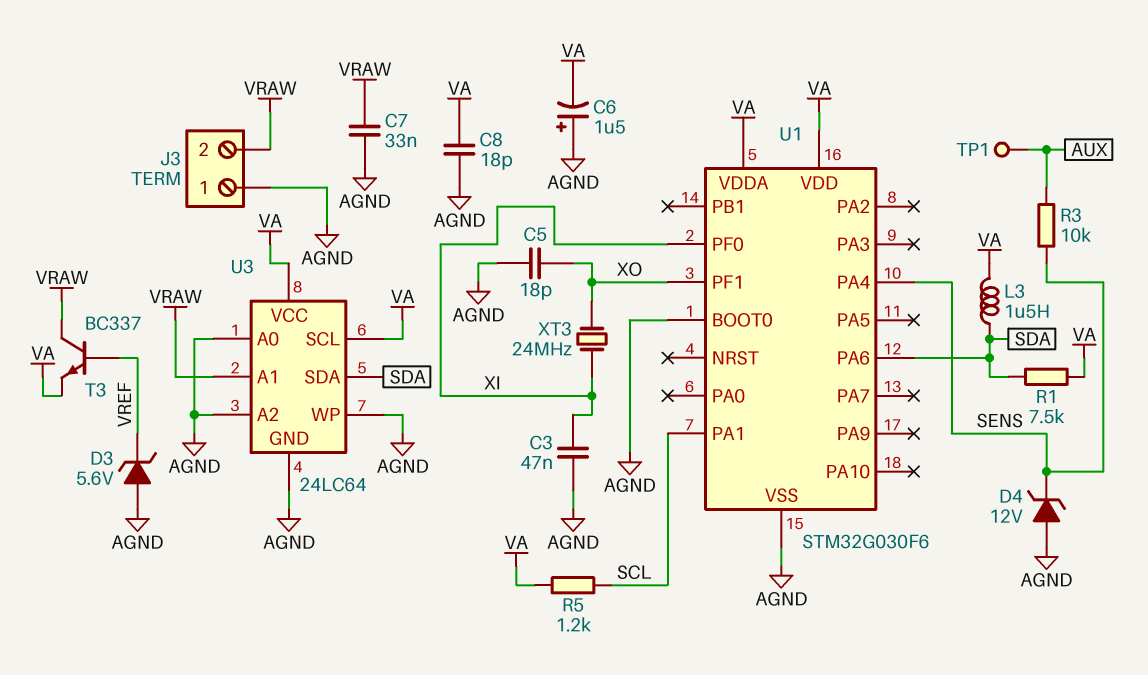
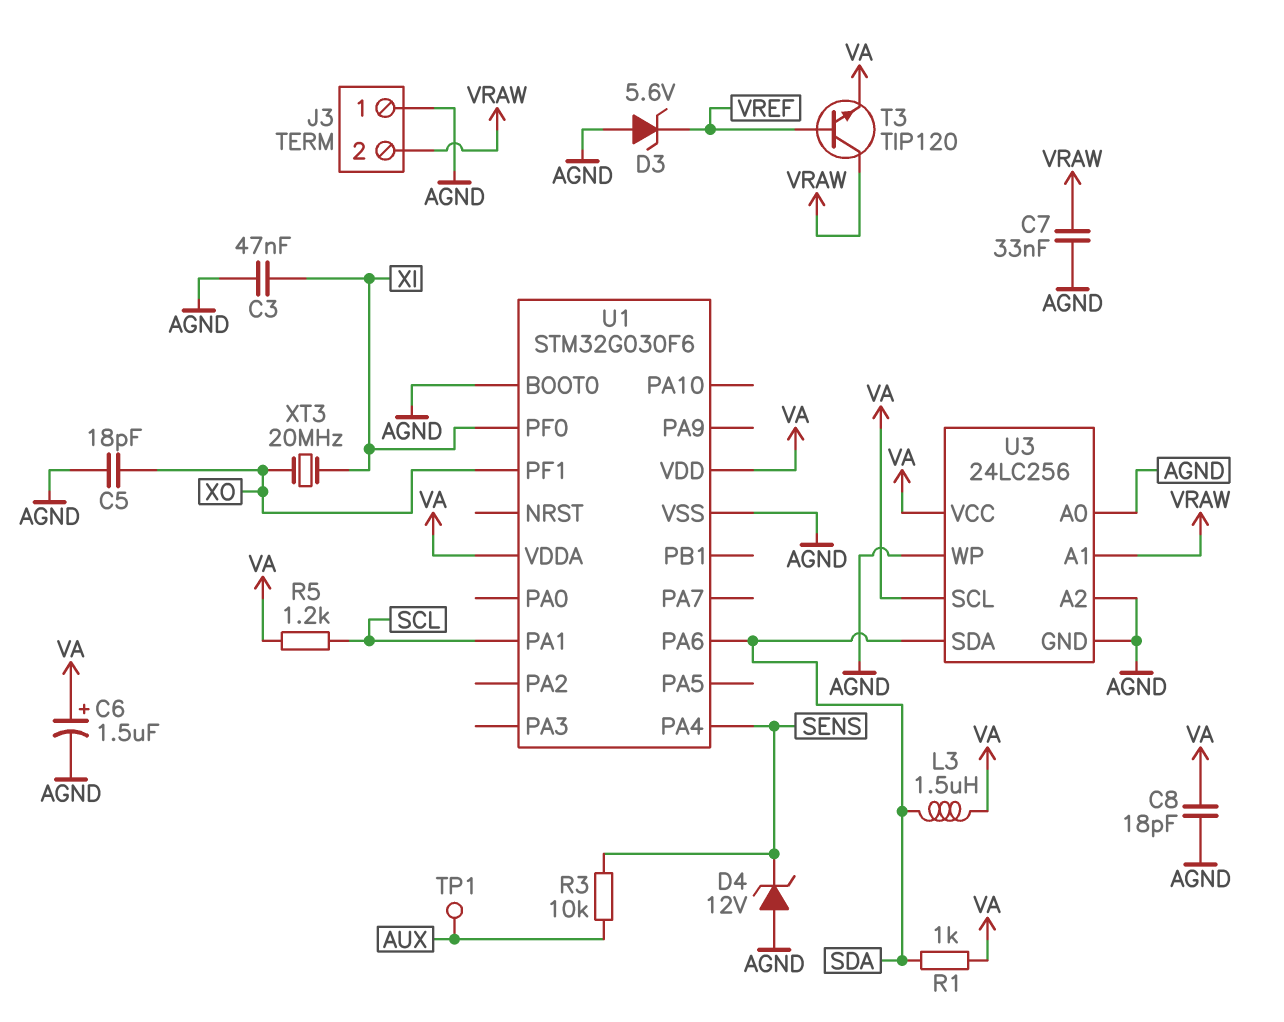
C6: 1.5uF (plus AGND, minus VA) -> 1.5uF (plus VA, minus AGND)
R1: 7.5k (SDA, VA) -> 1k (SDA, VA)
T3: NPN BC337 (B VREF, C VRAW, E VA) -> NPN TIP120 (B VREF, C VRAW, E VA)
U3: 24LC64 -> 24LC256
XT3: 24MHz (XI, XO) -> 20MHz (XI, XO)

